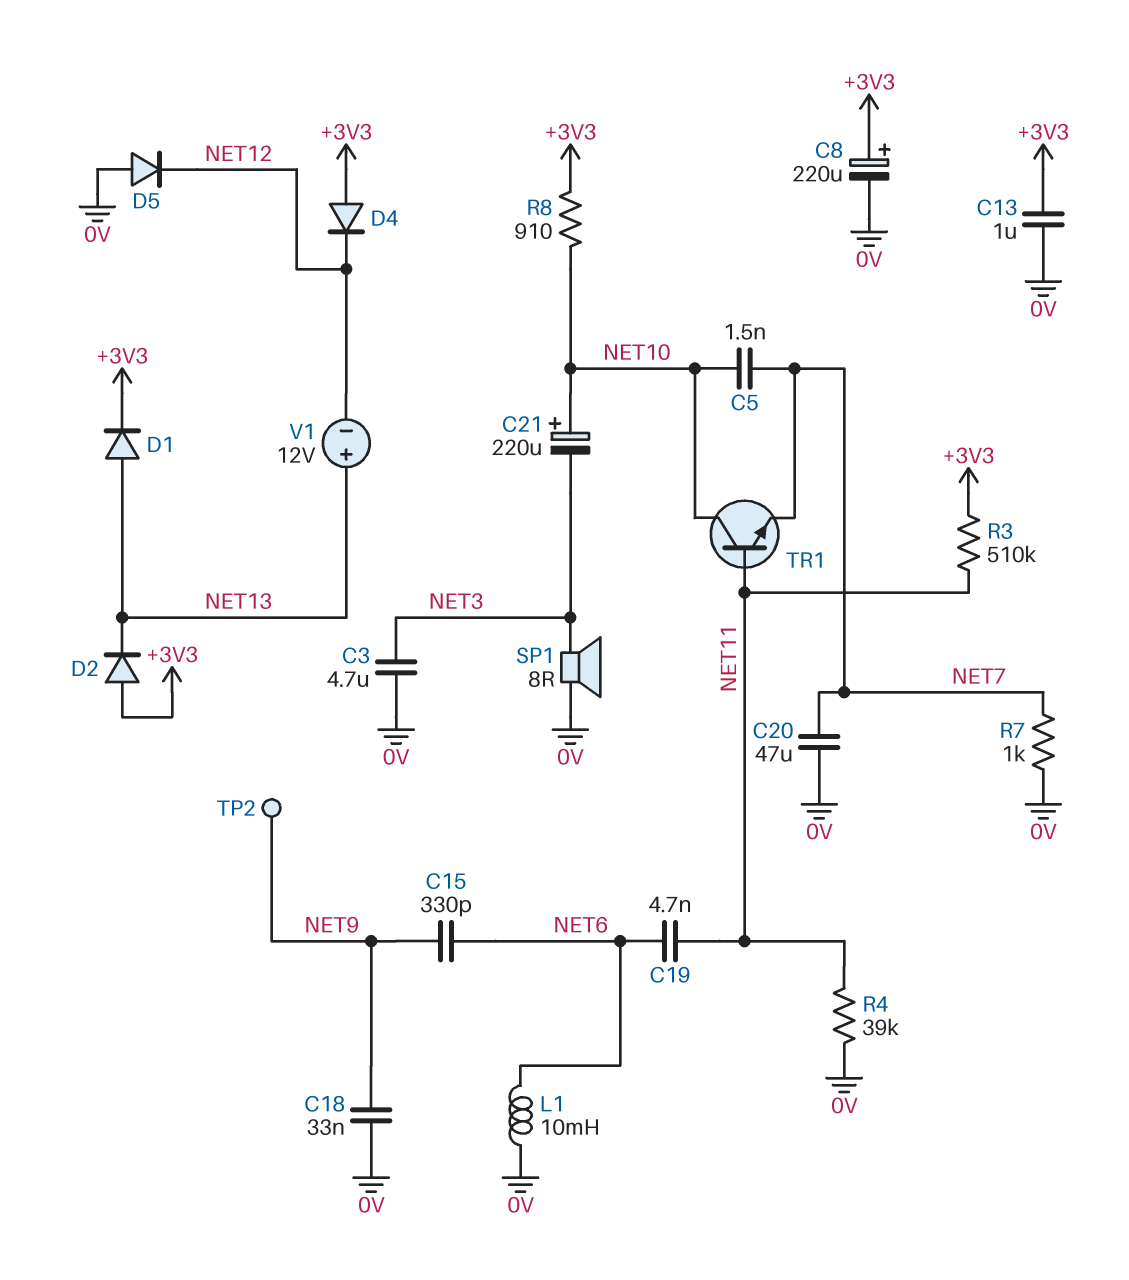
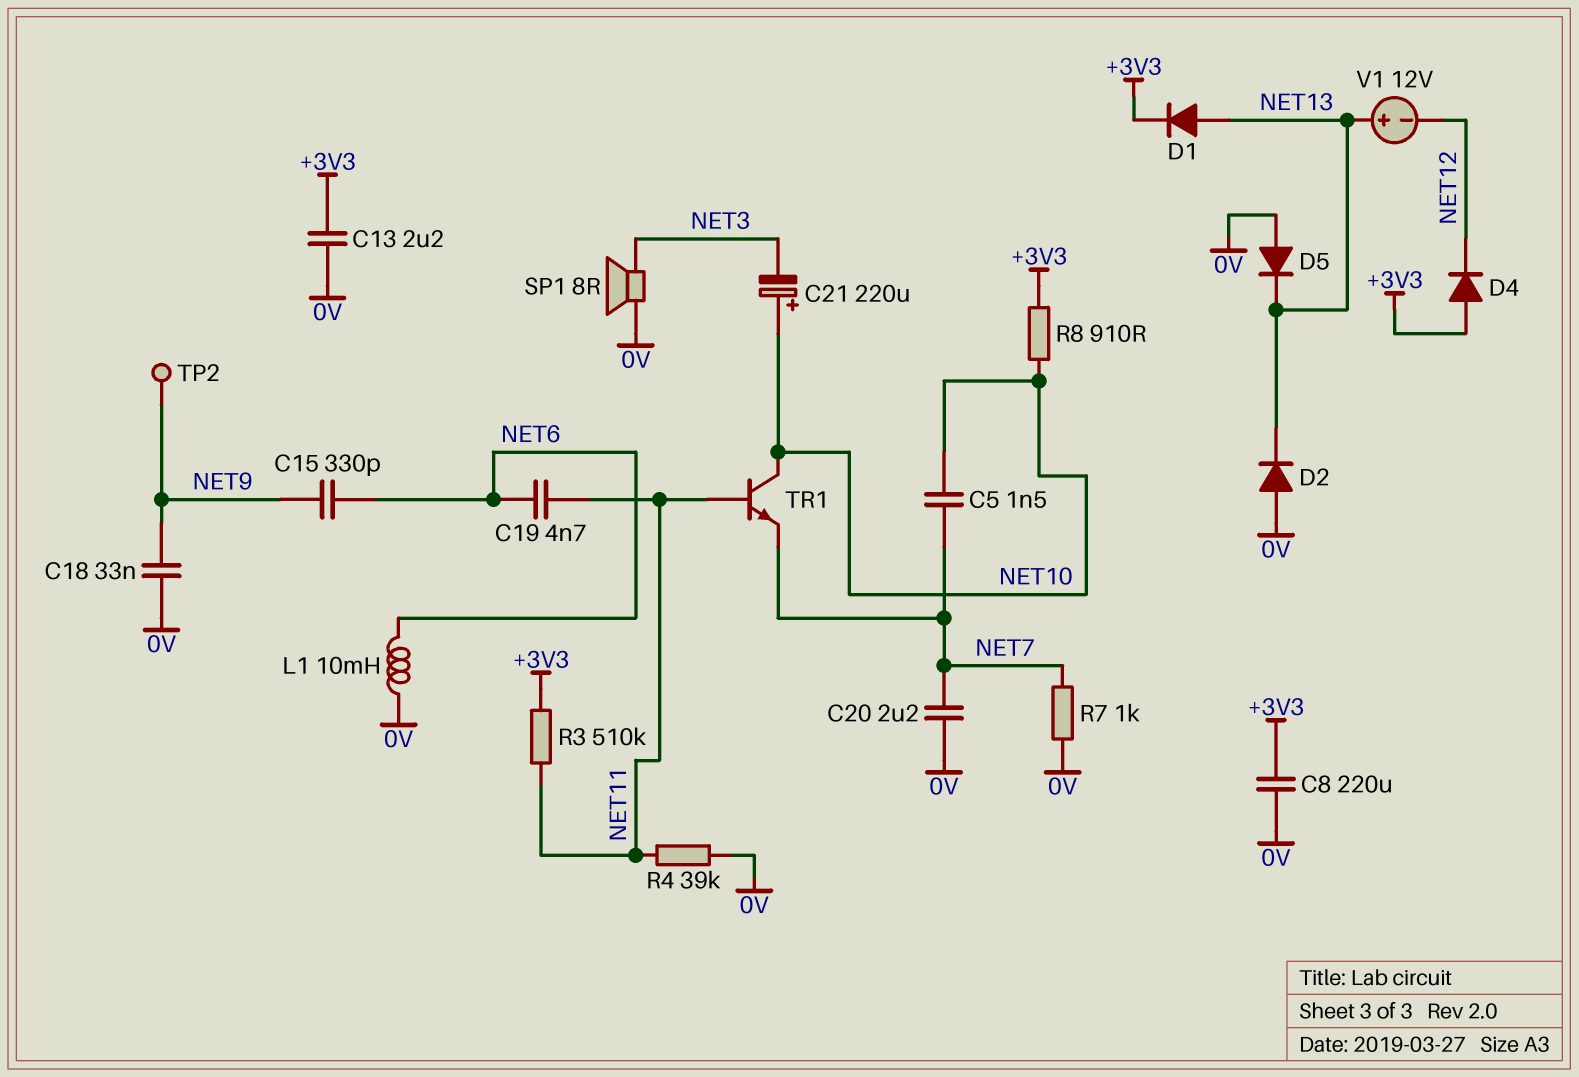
C3: 4.7uF (0V, NET3) -> none
C8: 220uF (plus +3V3, minus 0V) -> 220uF (+3V3, 0V)
C13: 1uF (+3V3, 0V) -> 2.2uF (+3V3, 0V)
C20: 47uF (0V, NET7) -> 2.2uF (0V, NET7)
D2: diode (A +3V3, K NET13) -> diode (A 0V, K NET13)
D5: diode (A 0V, K NET12) -> diode (A 0V, K NET13)

